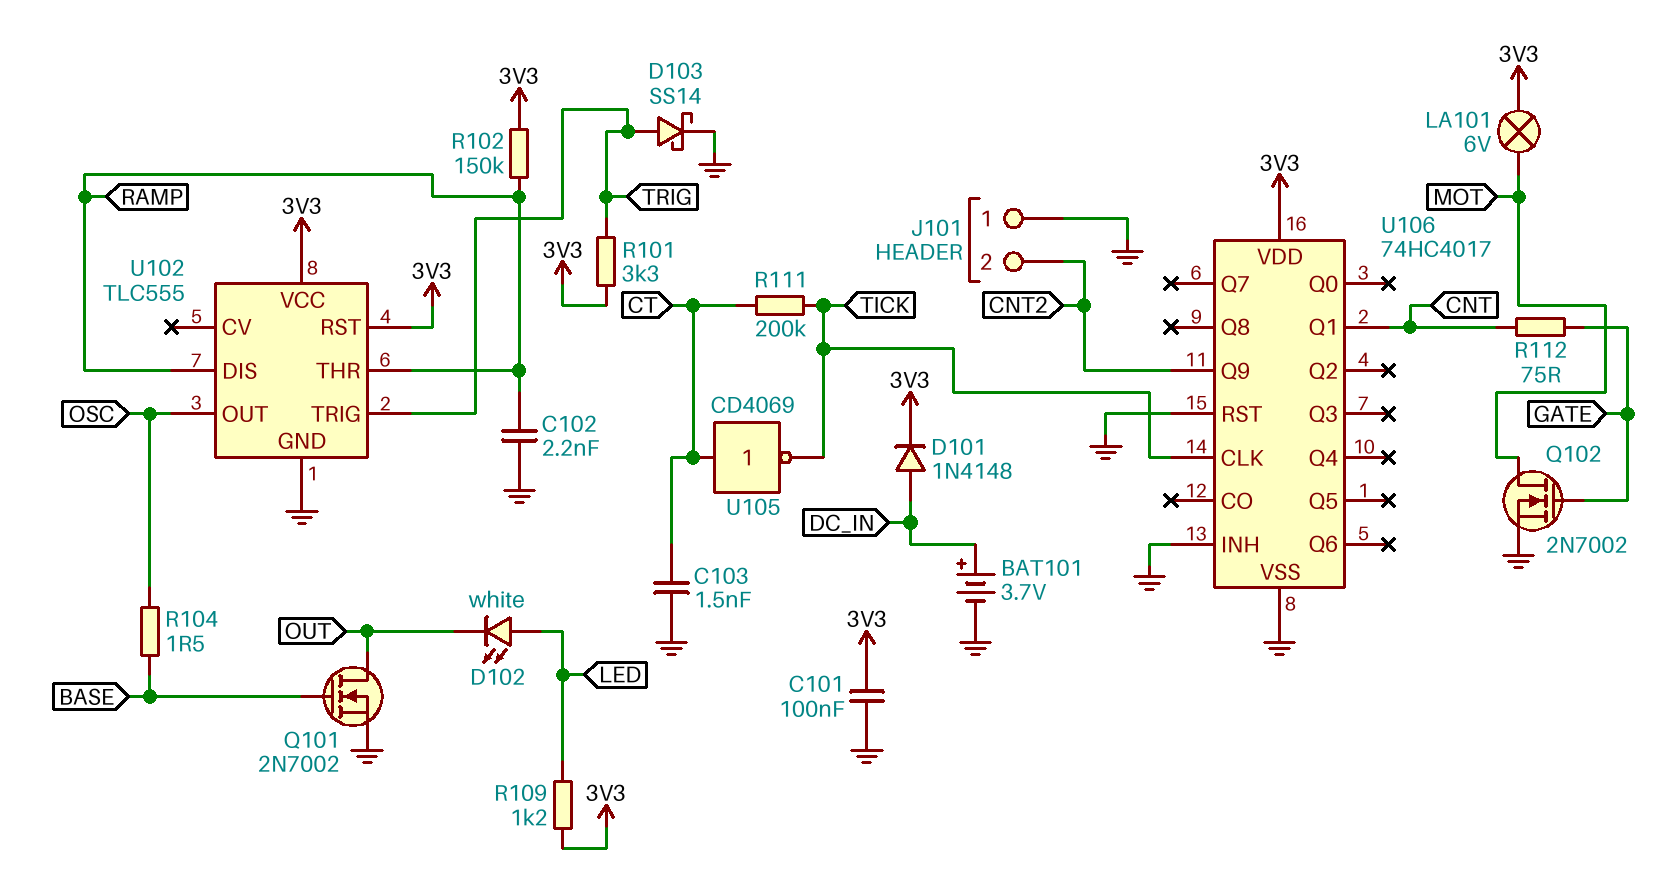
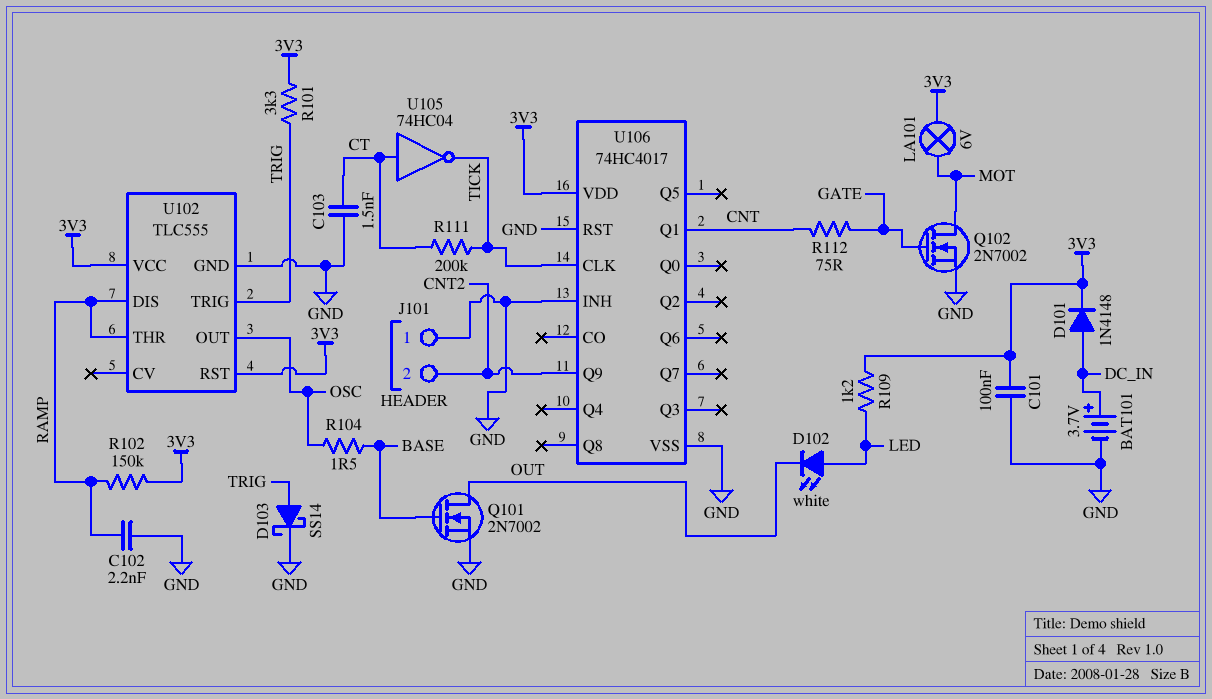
U105: NOT CD4069 (in CT, out TICK) -> NOT 74HC04 (in CT, out TICK)

